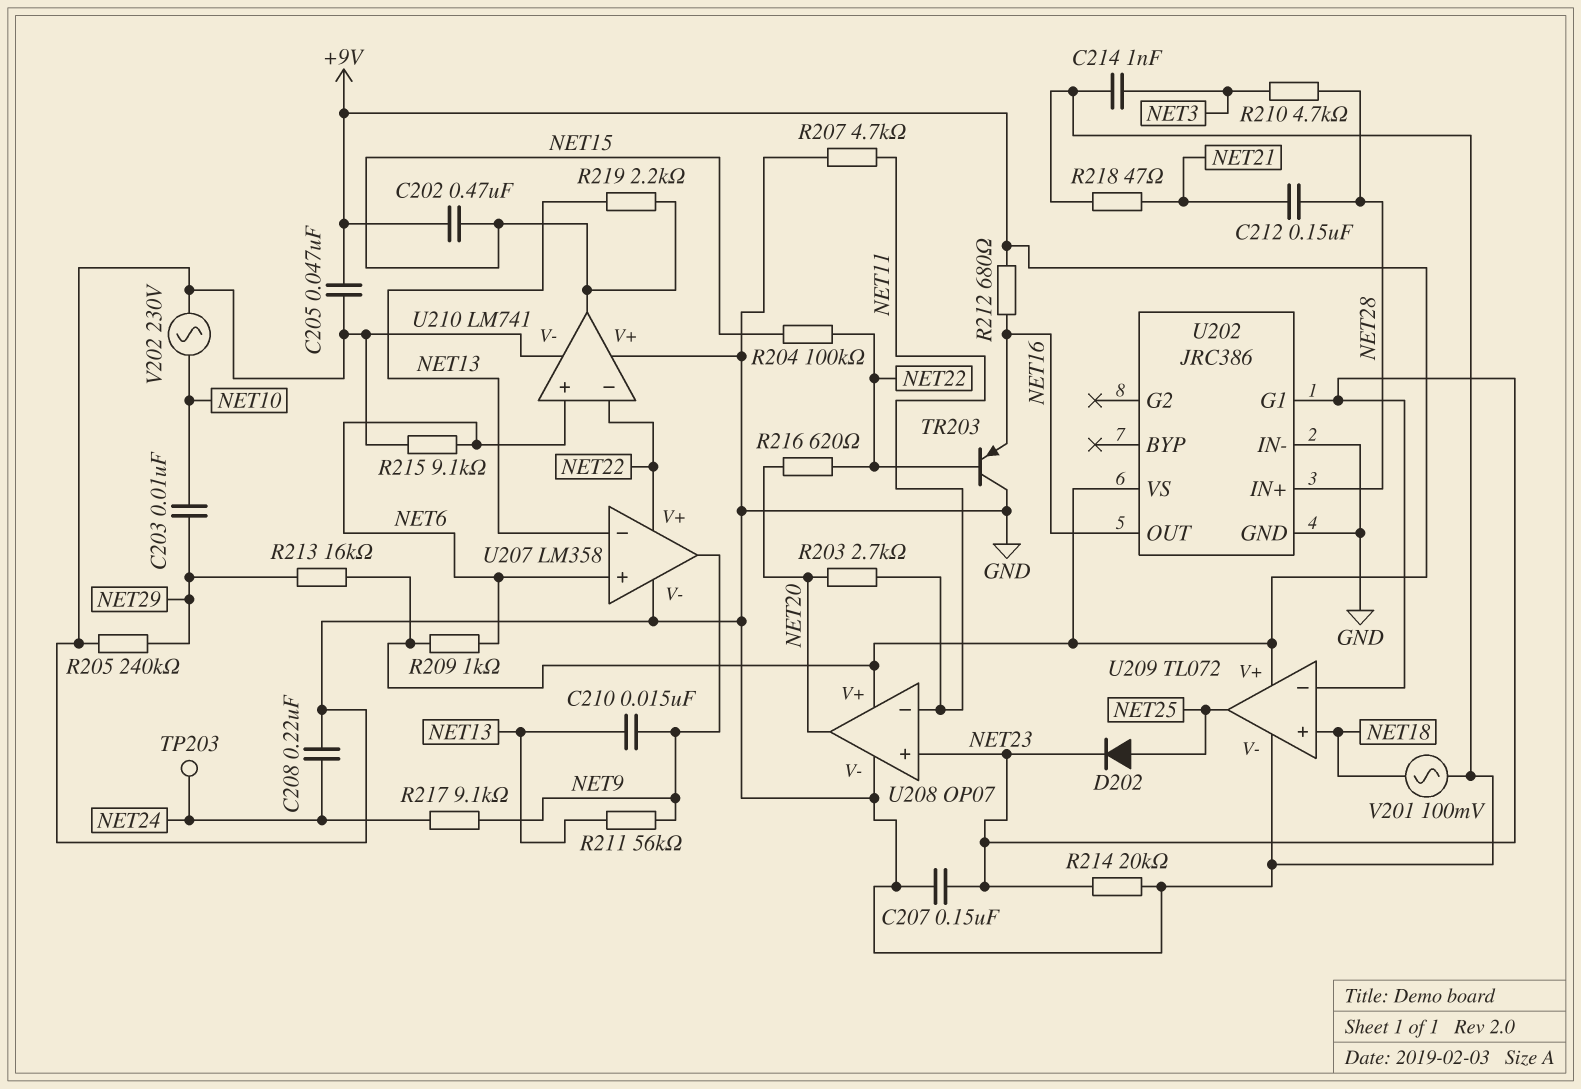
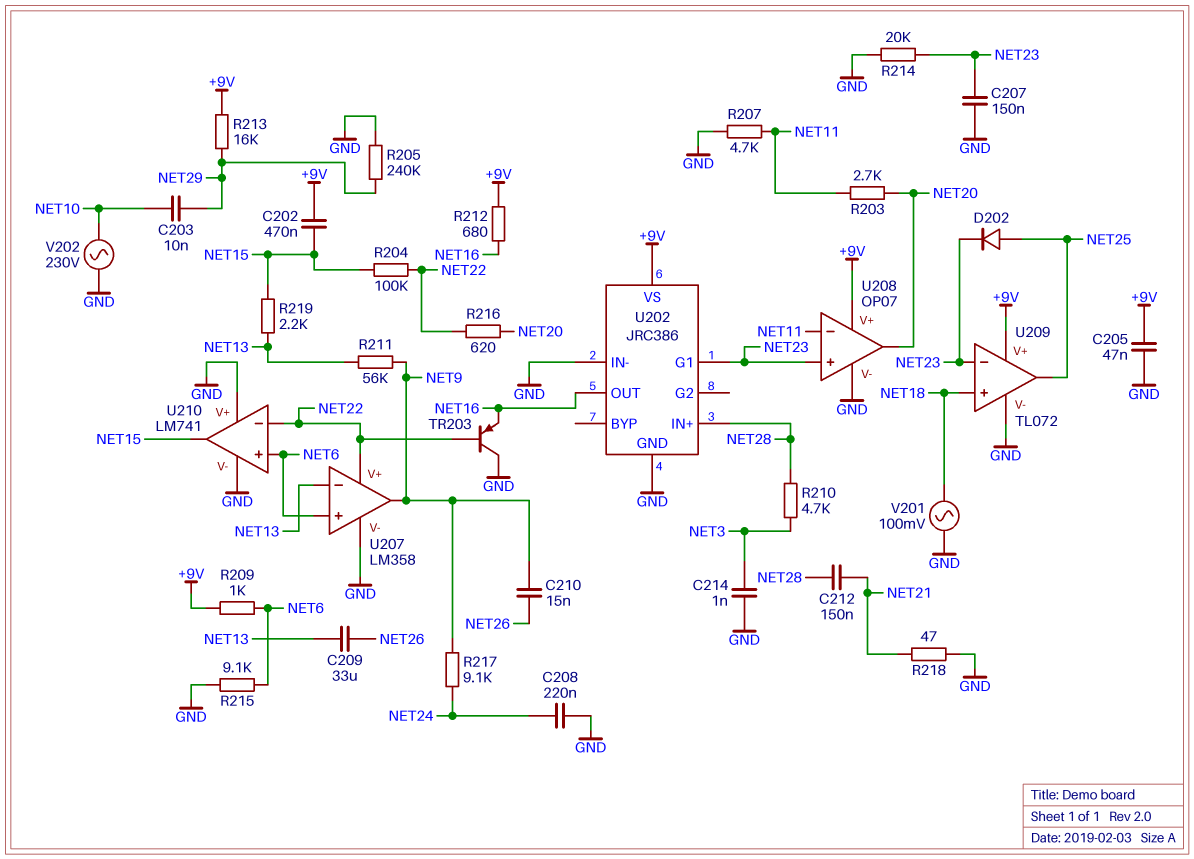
C209: none -> 33uF (NET13, NET26)
C210: 15nF (NET9, NET13) -> 15nF (NET9, NET26)
TP203: test point (NET24) -> none

